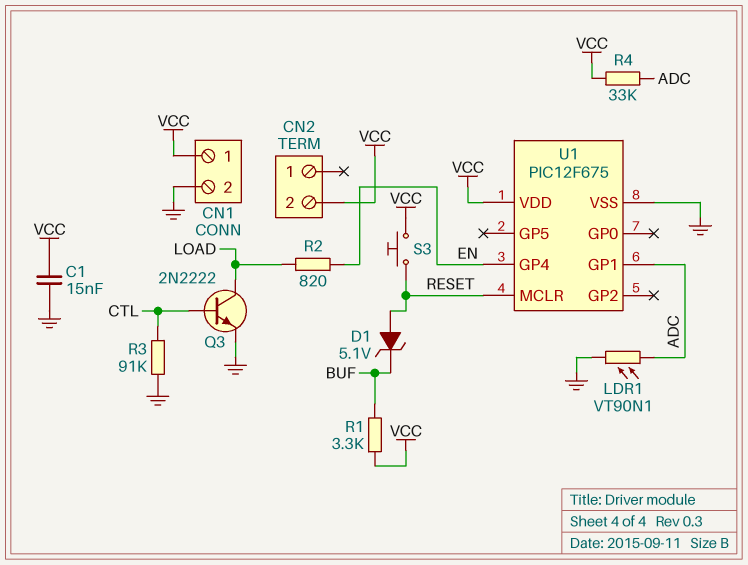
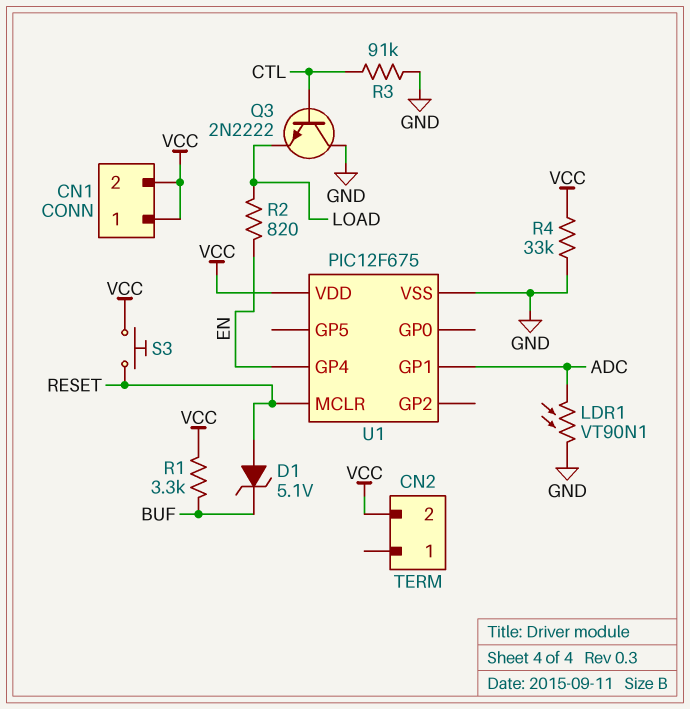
C1: 15nF (GND, VCC) -> none
CN1 pin 2: GND -> VCC
Q3: NPN 2N2222 (B CTL, C LOAD, E GND) -> NPN 2N2222 (B CTL, C GND, E LOAD)
R4: 33k (ADC, VCC) -> 33k (GND, VCC)

